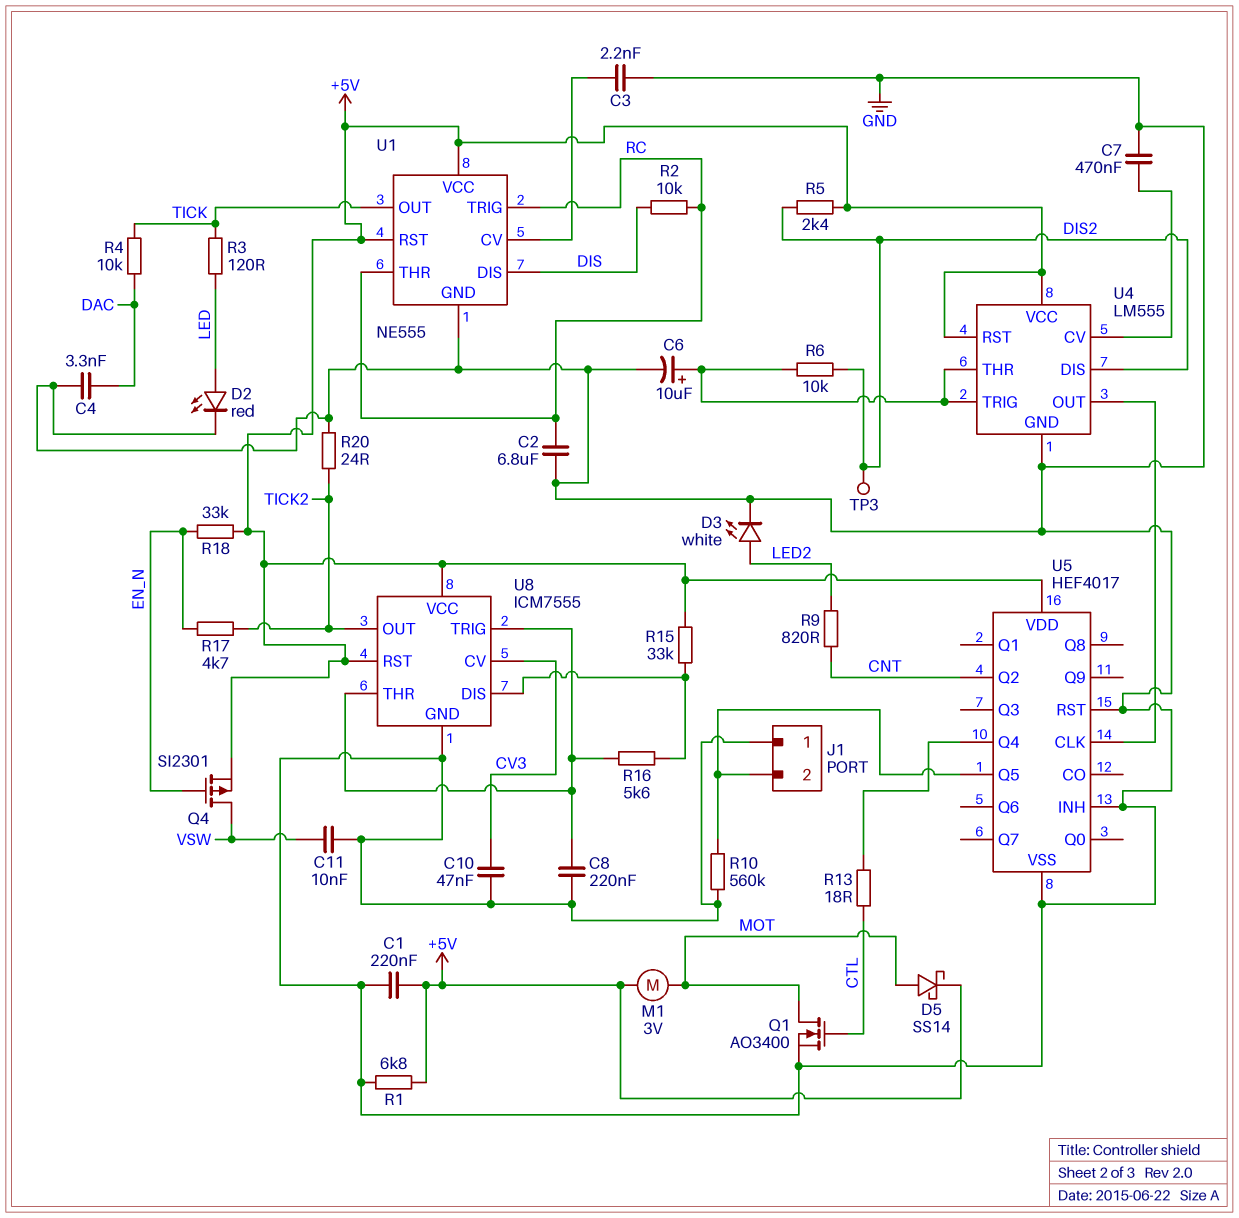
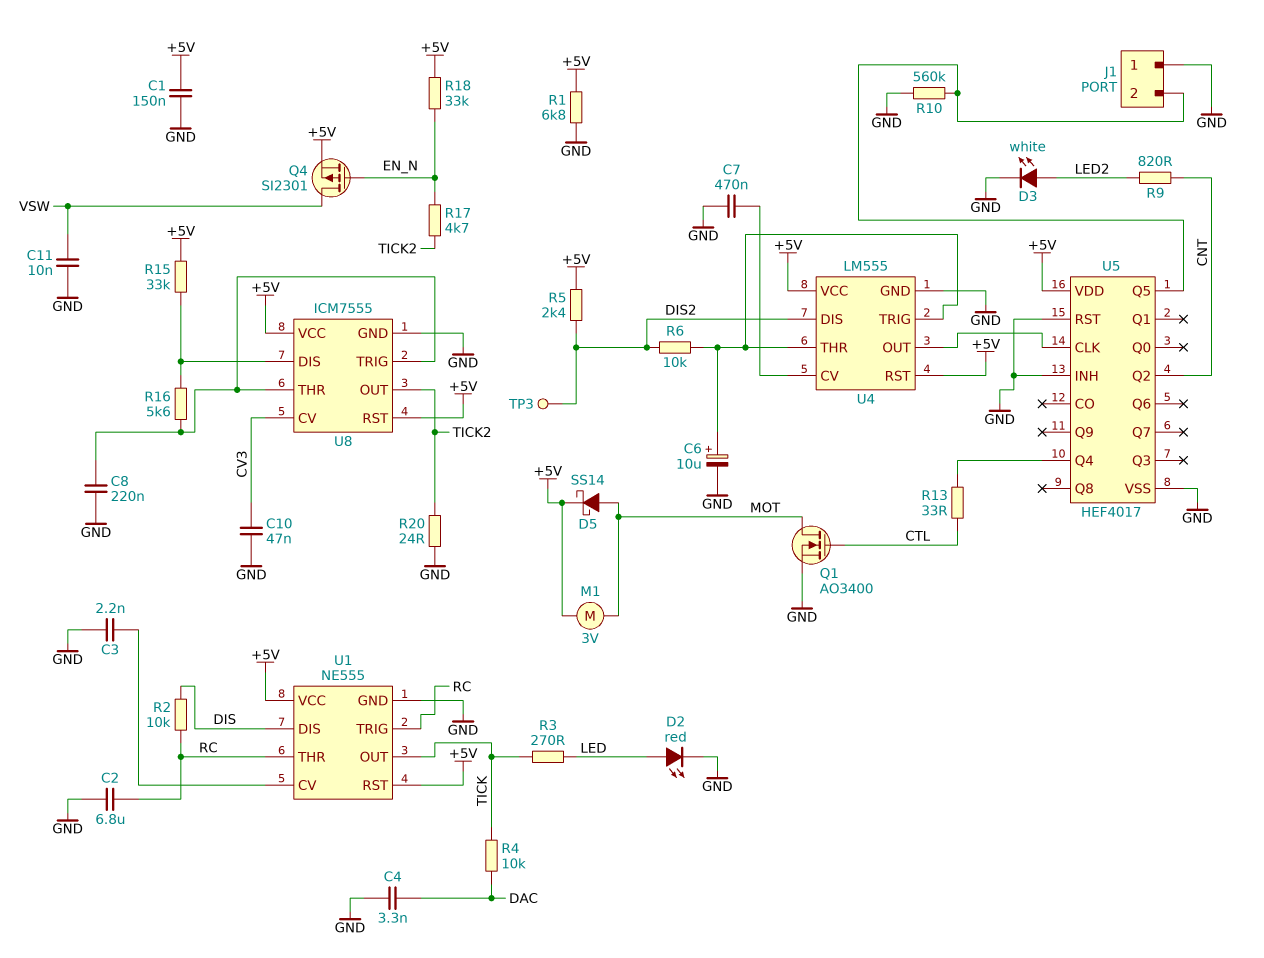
C1: 220nF (+5V, GND) -> 150nF (+5V, GND)
R3: 120 (LED, TICK) -> 270 (LED, TICK)
R13: 18 (CTL, U5/Q4) -> 33 (CTL, U5/Q4)

